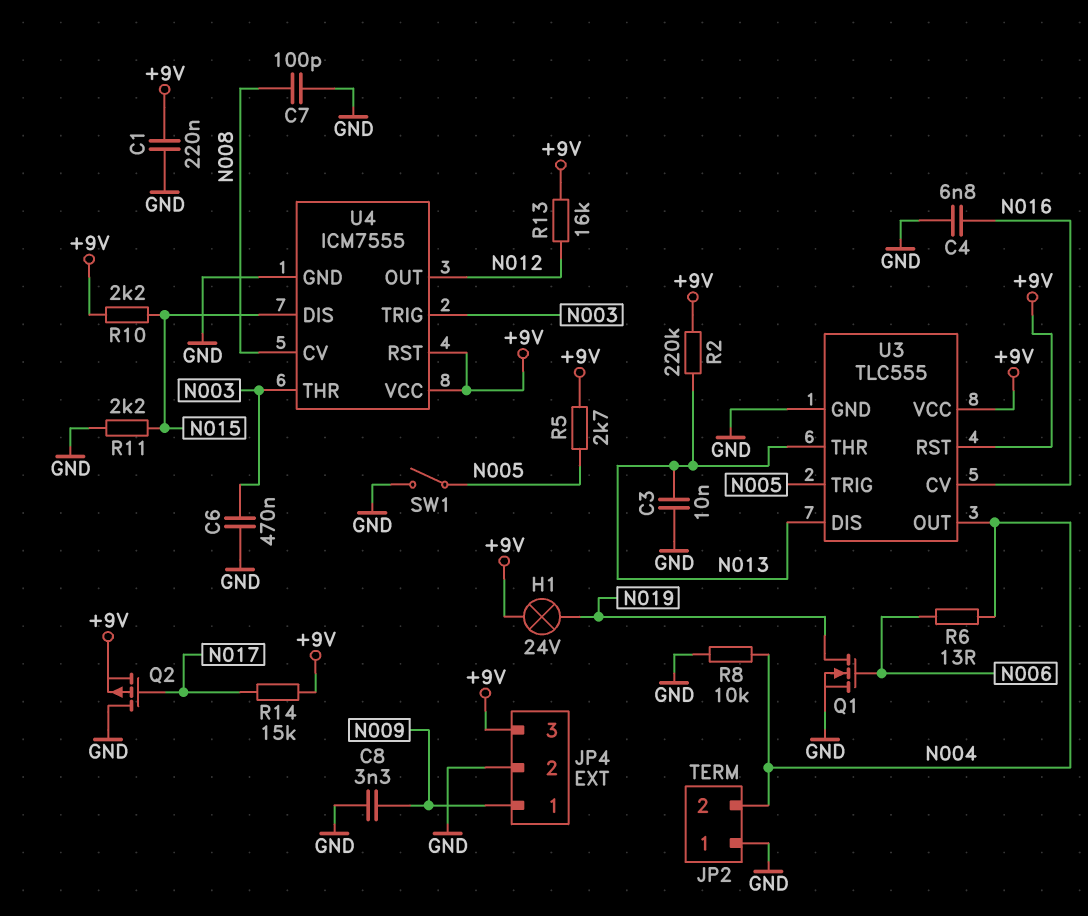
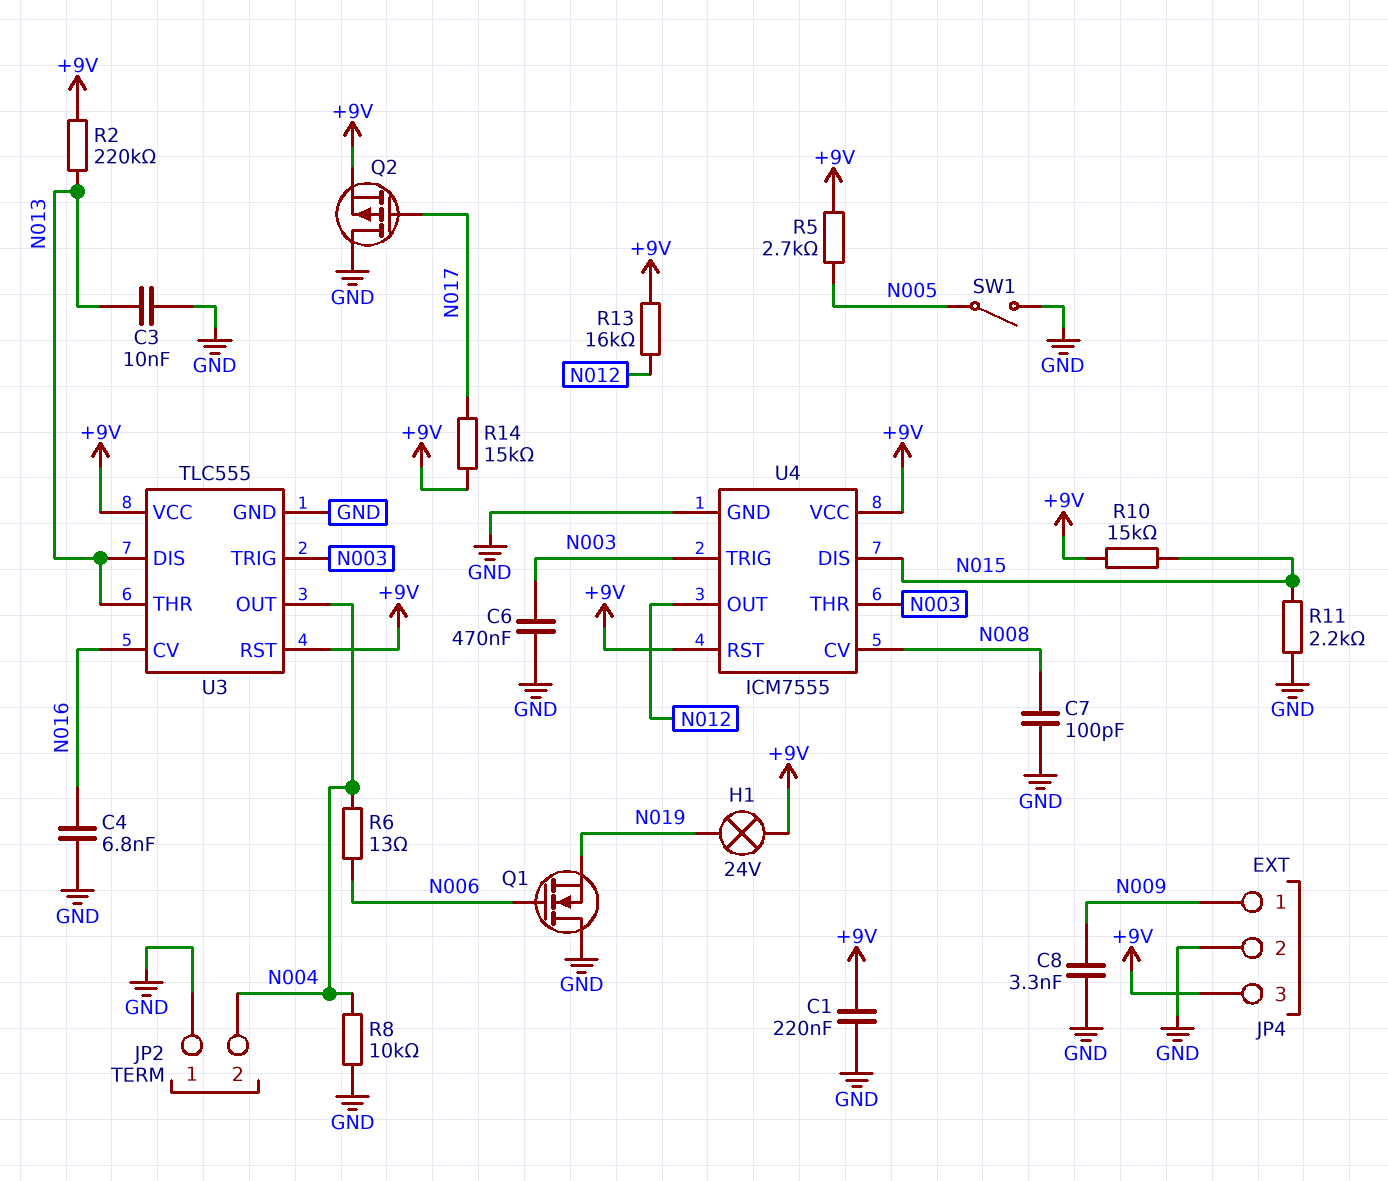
Q1: NMOS (G N006, D N019, S GND) -> NMOS (G N006, D GND, S N019)
R10: 2.2k (+9V, N015) -> 15k (+9V, N015)
U3 pin TRIG: N005 -> N003

